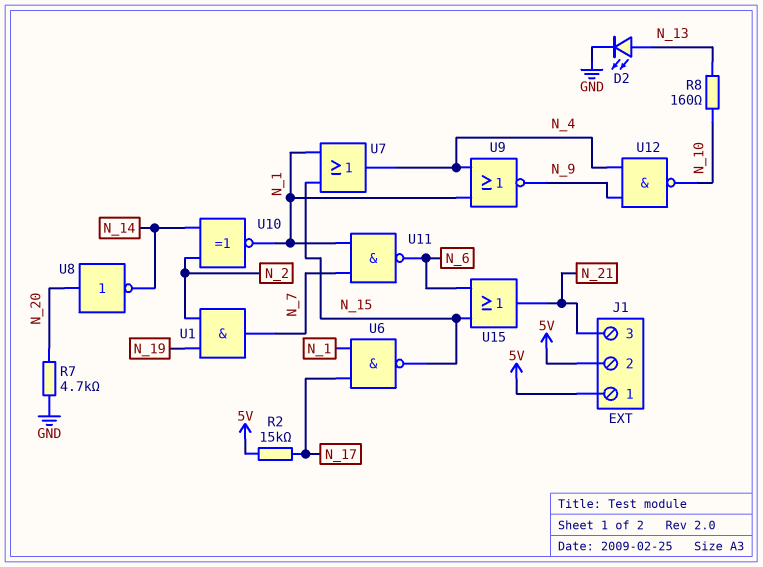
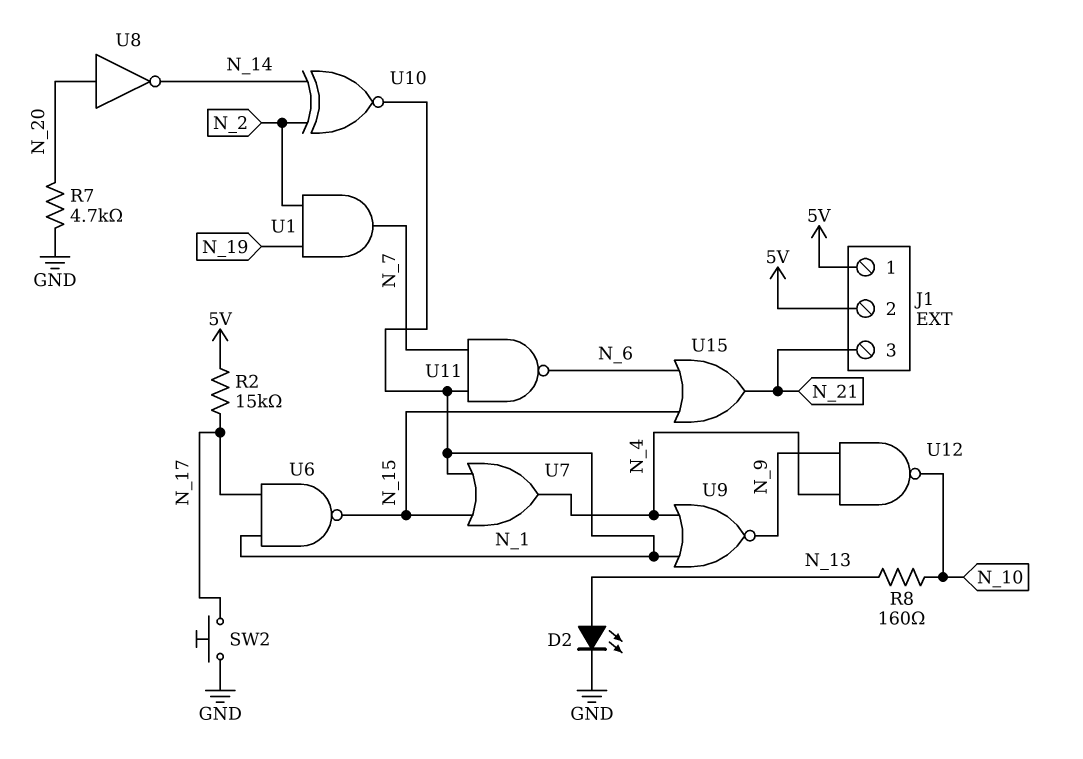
SW2: none -> button (GND, N_17)

